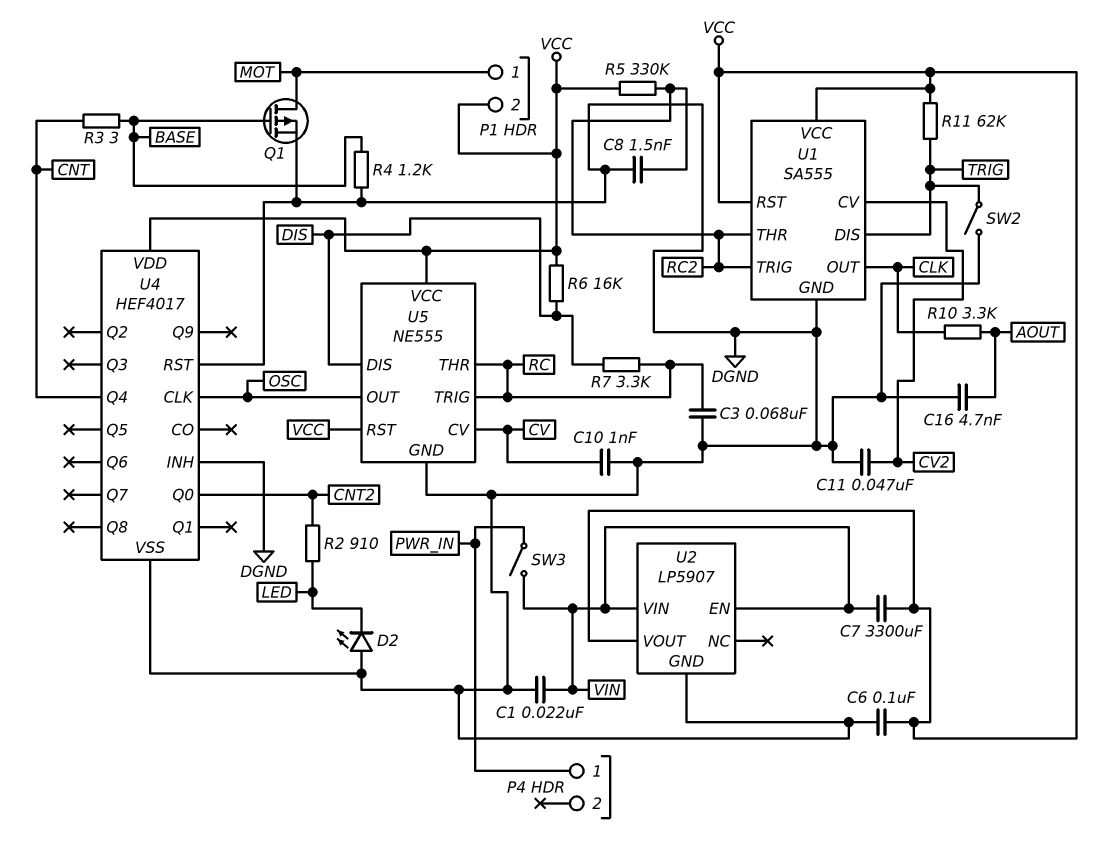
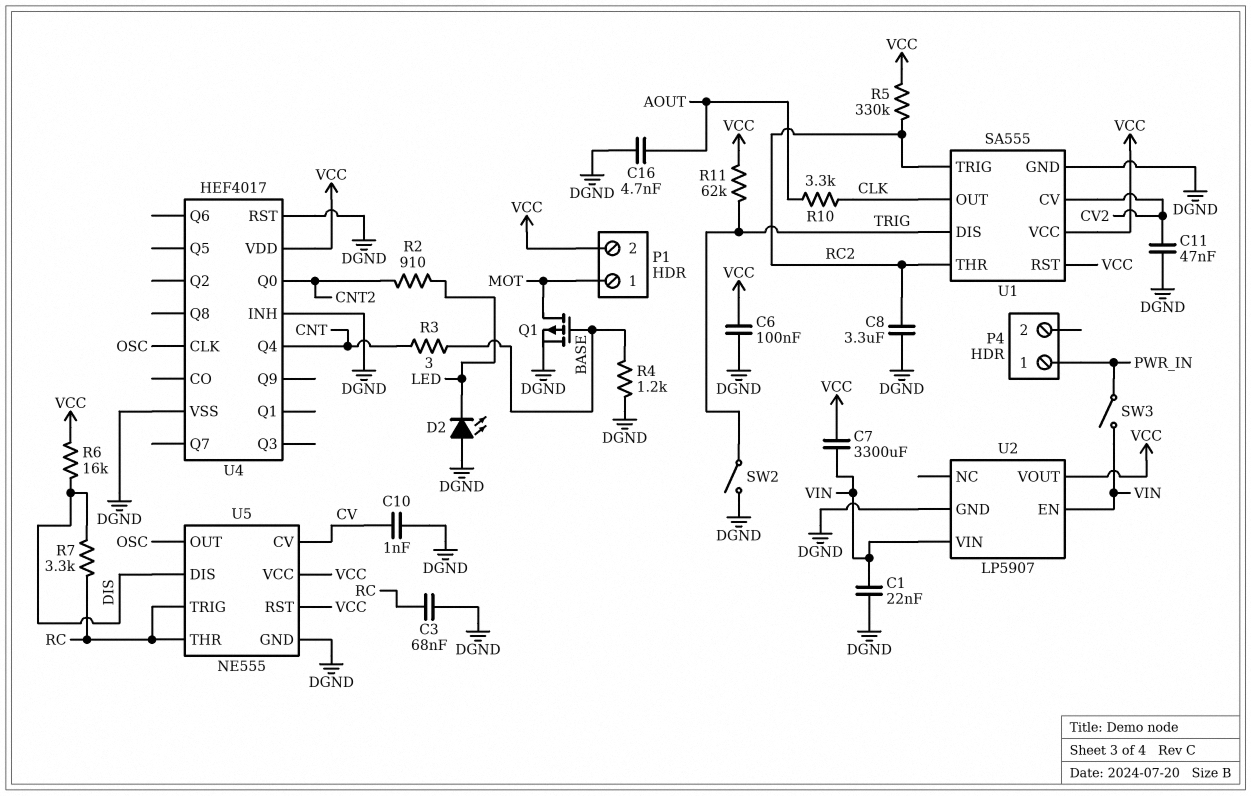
C8: 1.5nF (DGND, RC2) -> 3.3uF (DGND, RC2)

